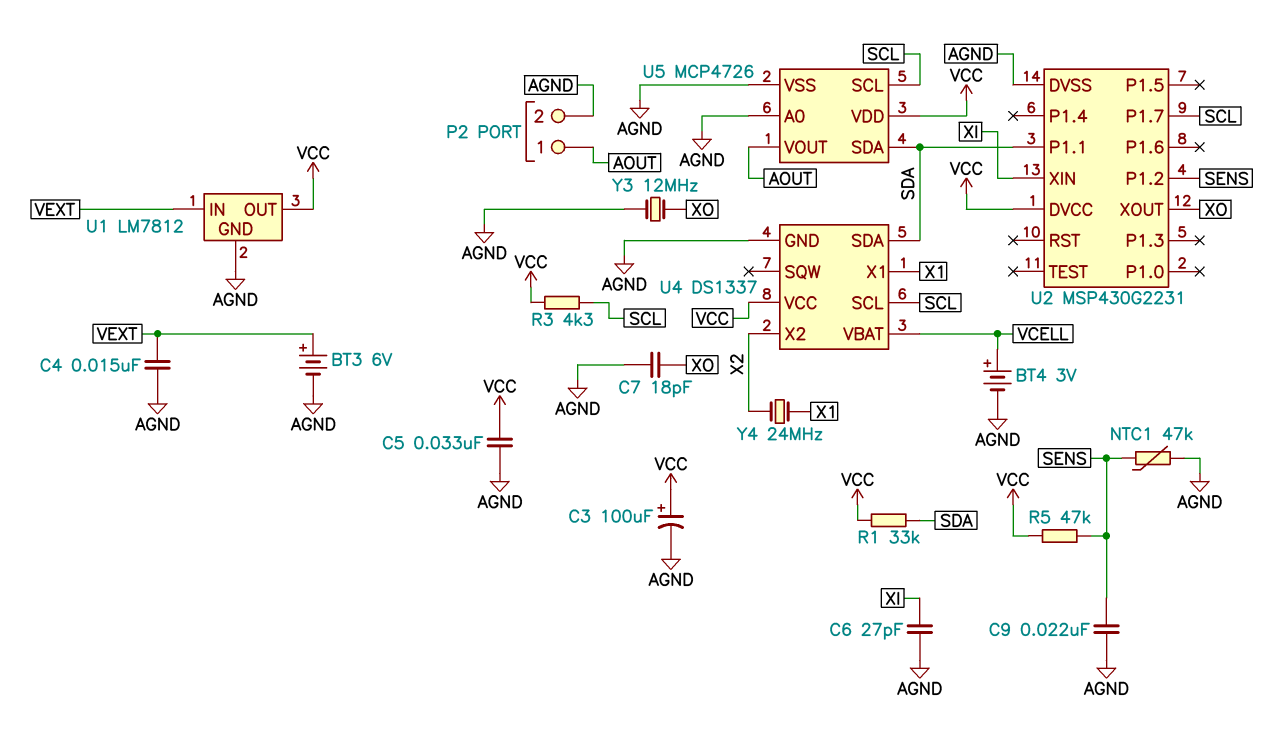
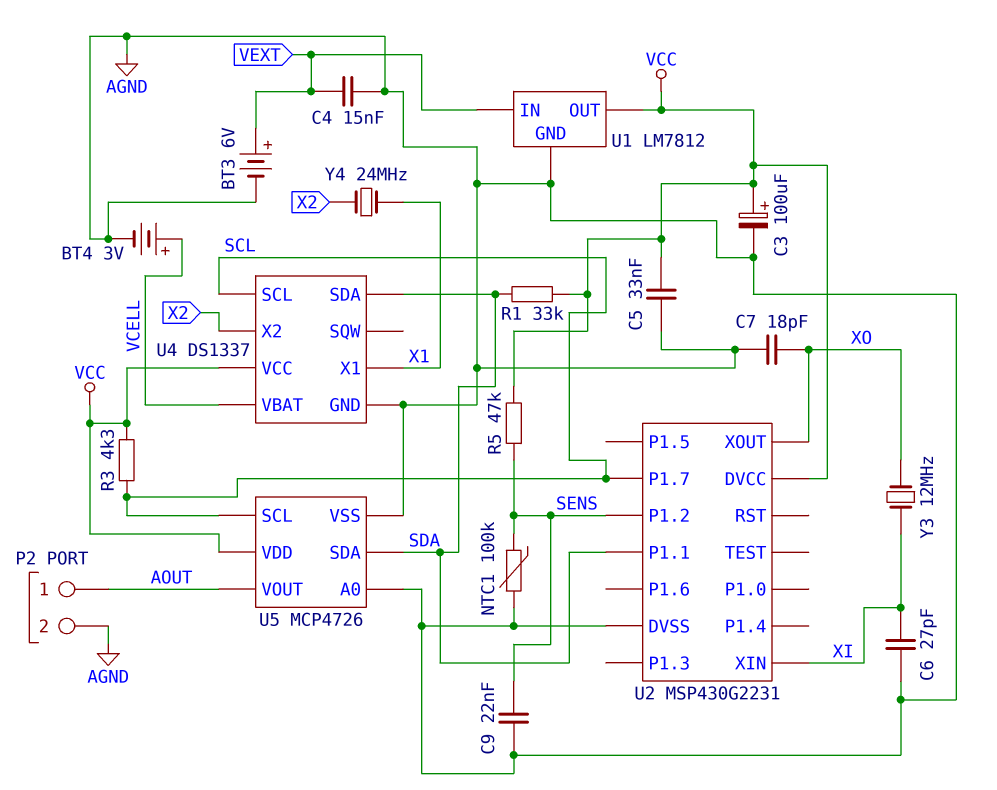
NTC1: 47k (AGND, SENS) -> 100k (AGND, SENS)
Y3: 12MHz (AGND, XO) -> 12MHz (XI, XO)

